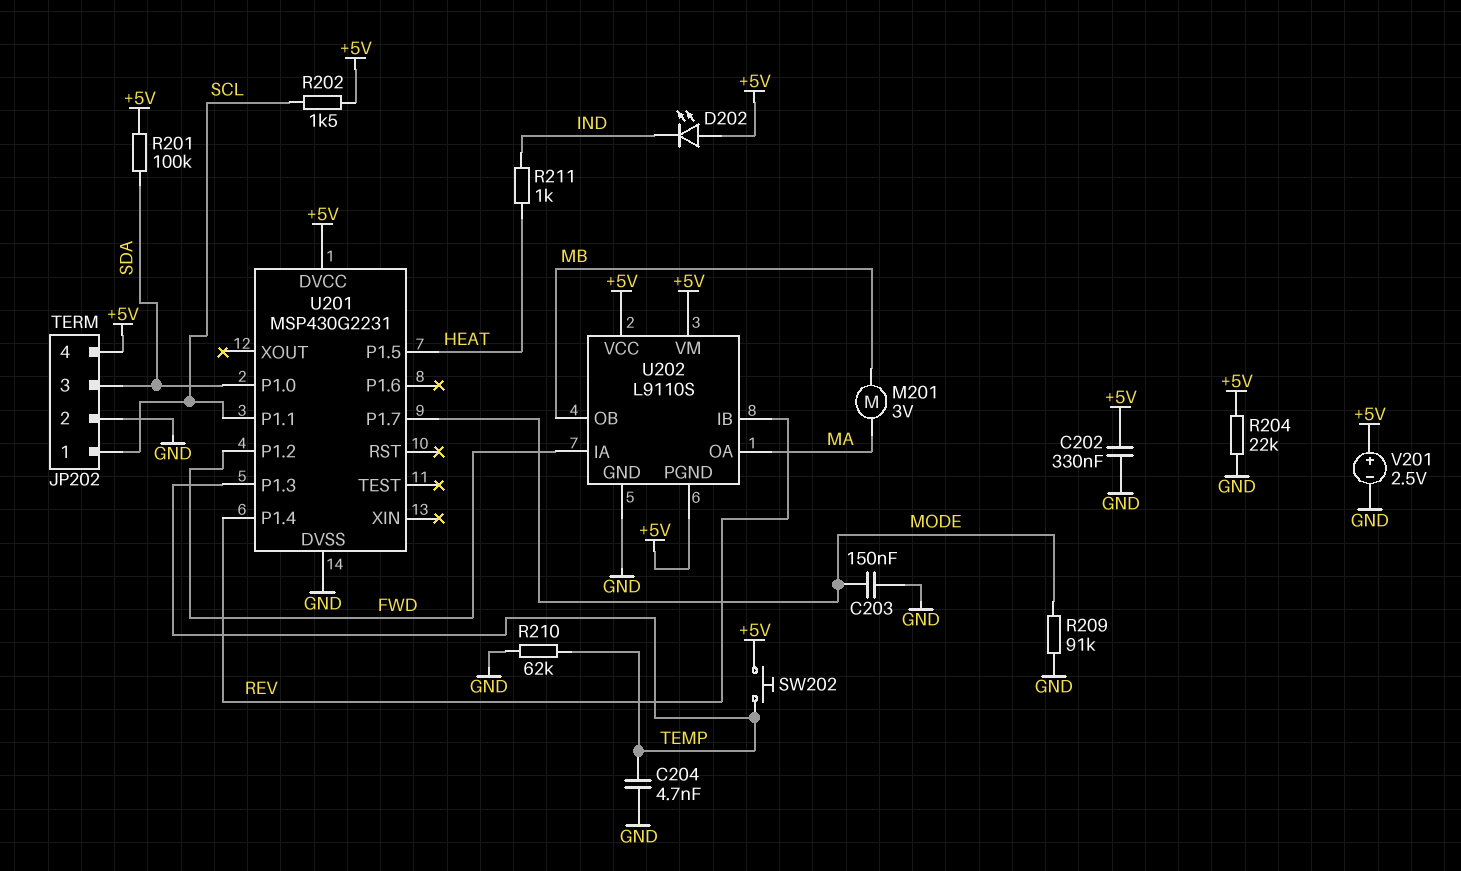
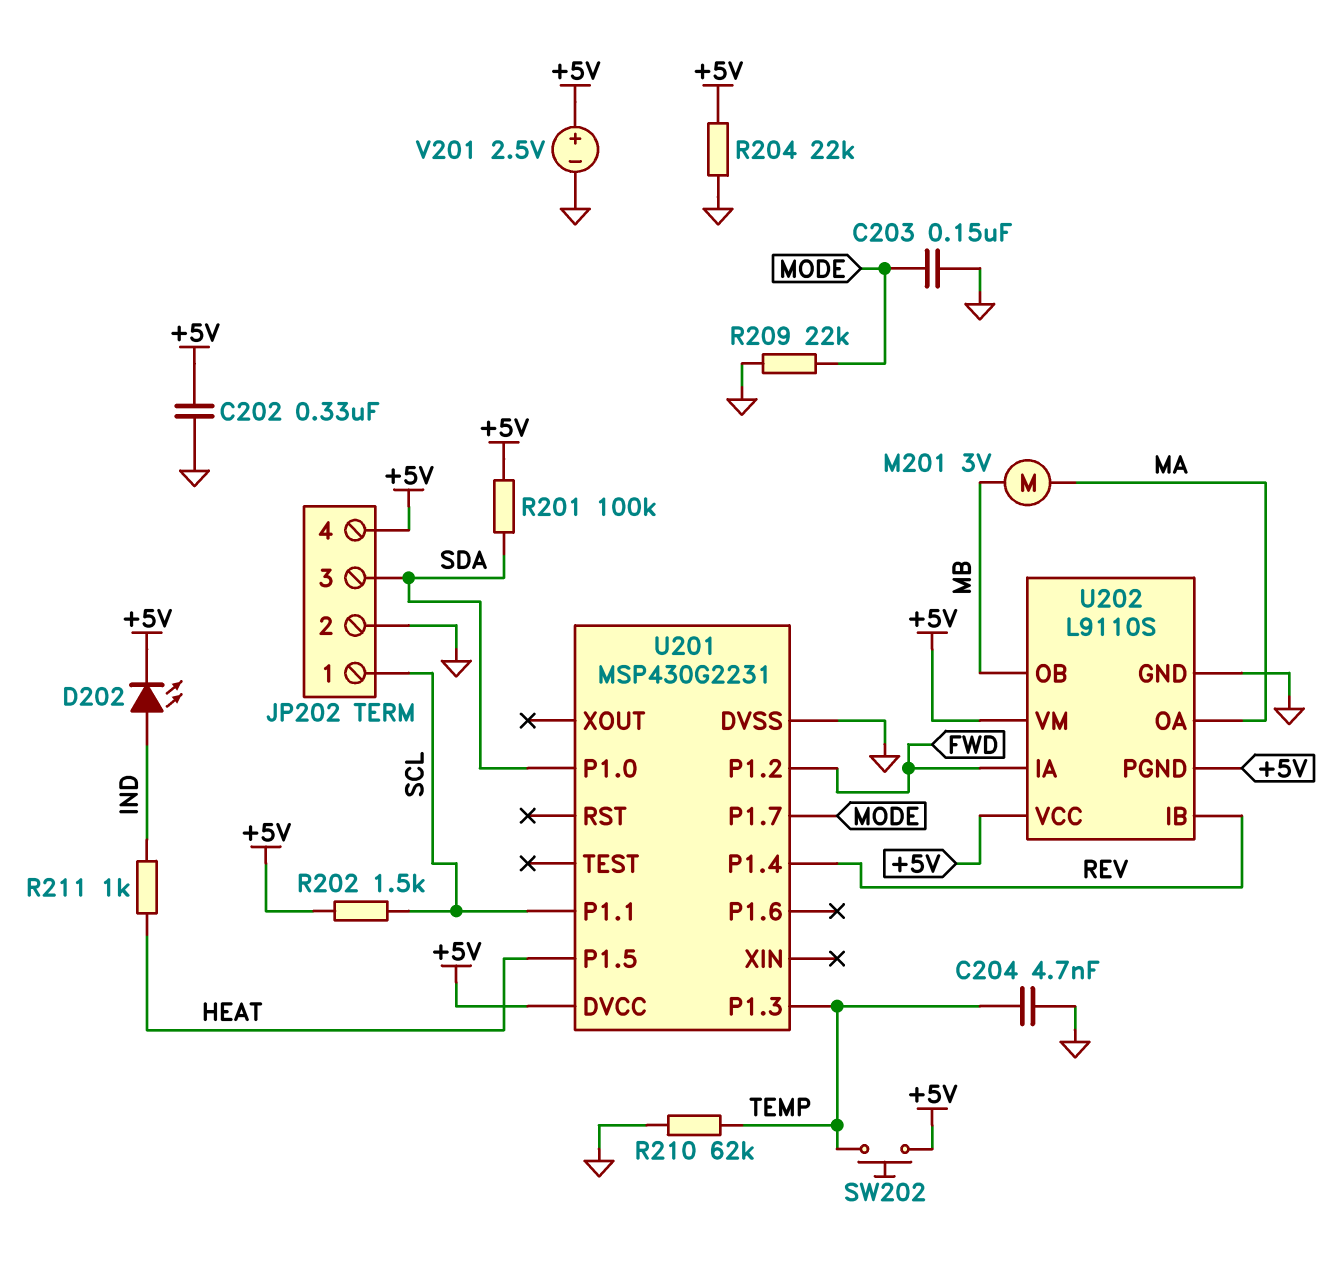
D202: LED (A +5V, K IND) -> LED (A IND, K +5V)
R209: 91k (GND, MODE) -> 22k (GND, MODE)

